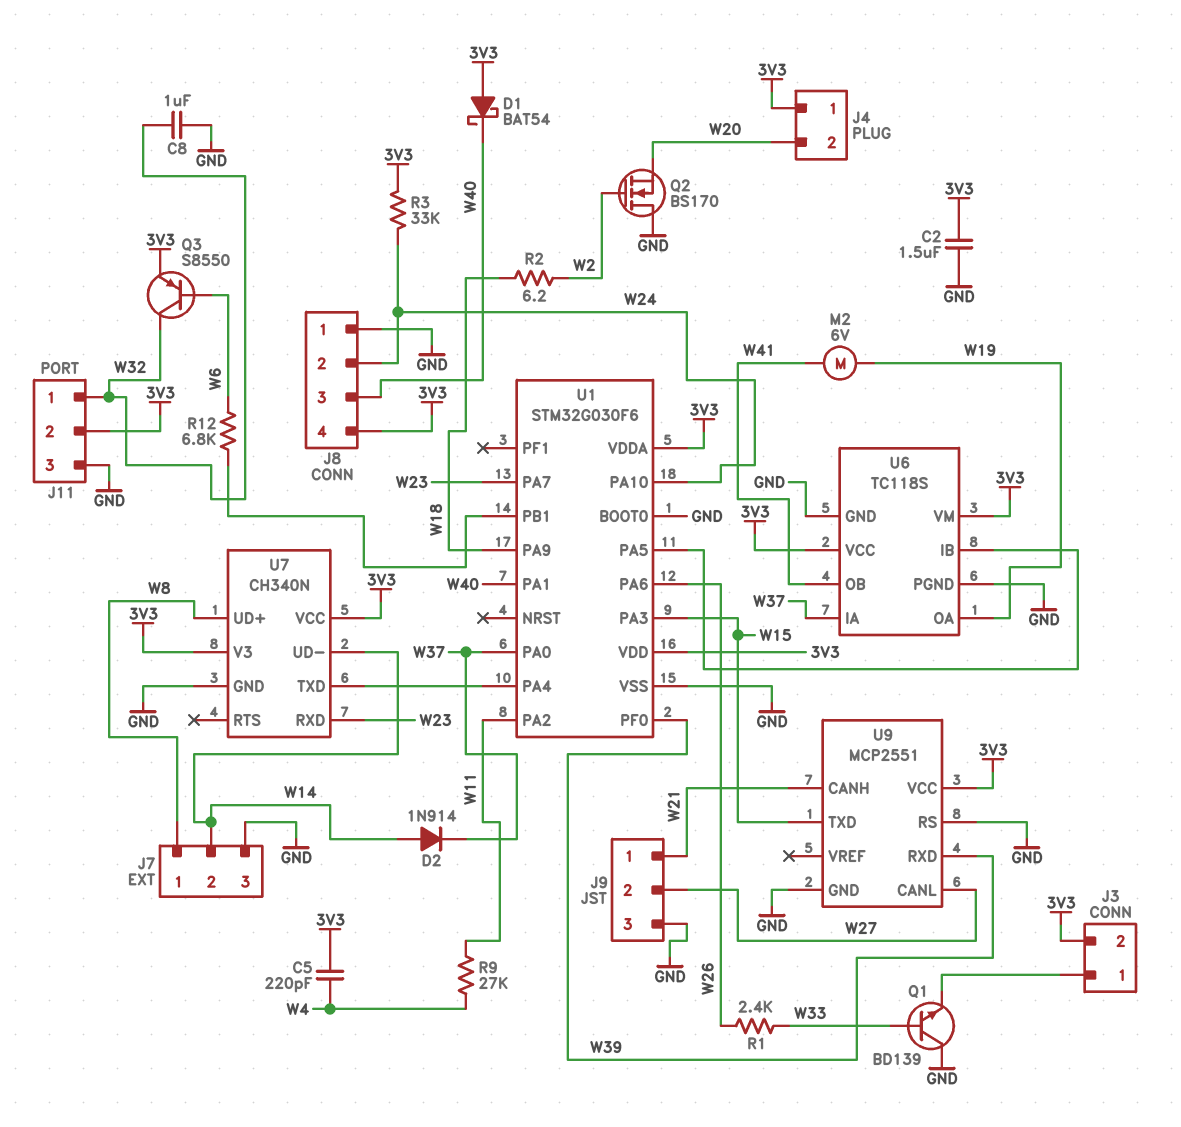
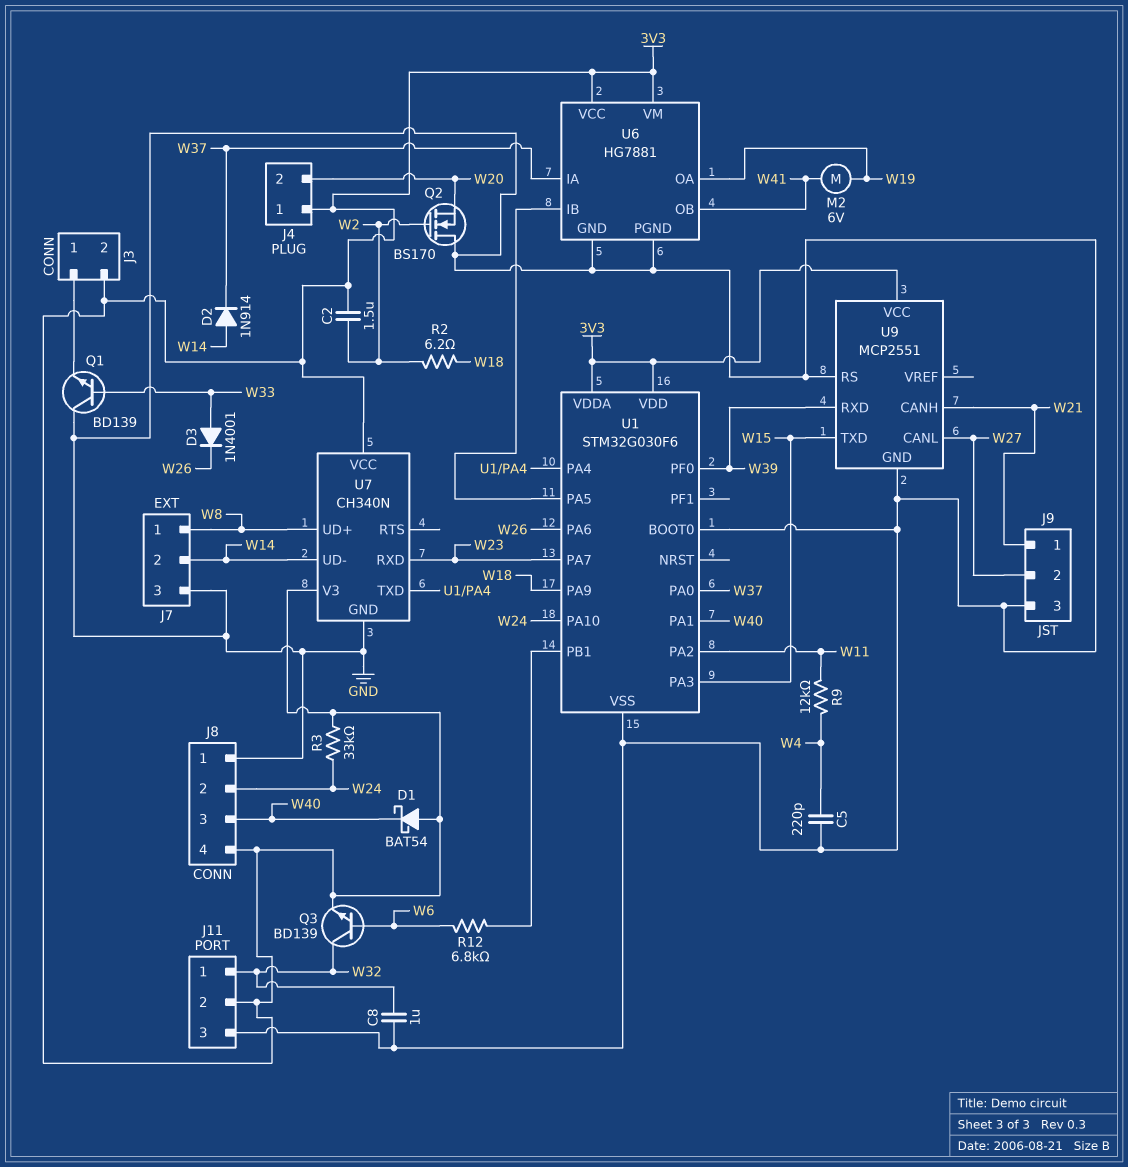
C2: 1.5uF (3V3, GND) -> 1.5uF (3V3, W2)
C5: 220pF (3V3, W4) -> 220pF (GND, W4)
D3: none -> diode 1N4001 (A W33, K W26)
Q3: PNP S8550 (B W6, C W32, E 3V3) -> NPN BD139 (B W6, C W32, E 3V3)
R1: 2.4k (W26, W33) -> none
R9: 27k (W4, W11) -> 12k (W4, W11)
U6: TC118S -> HG7881

